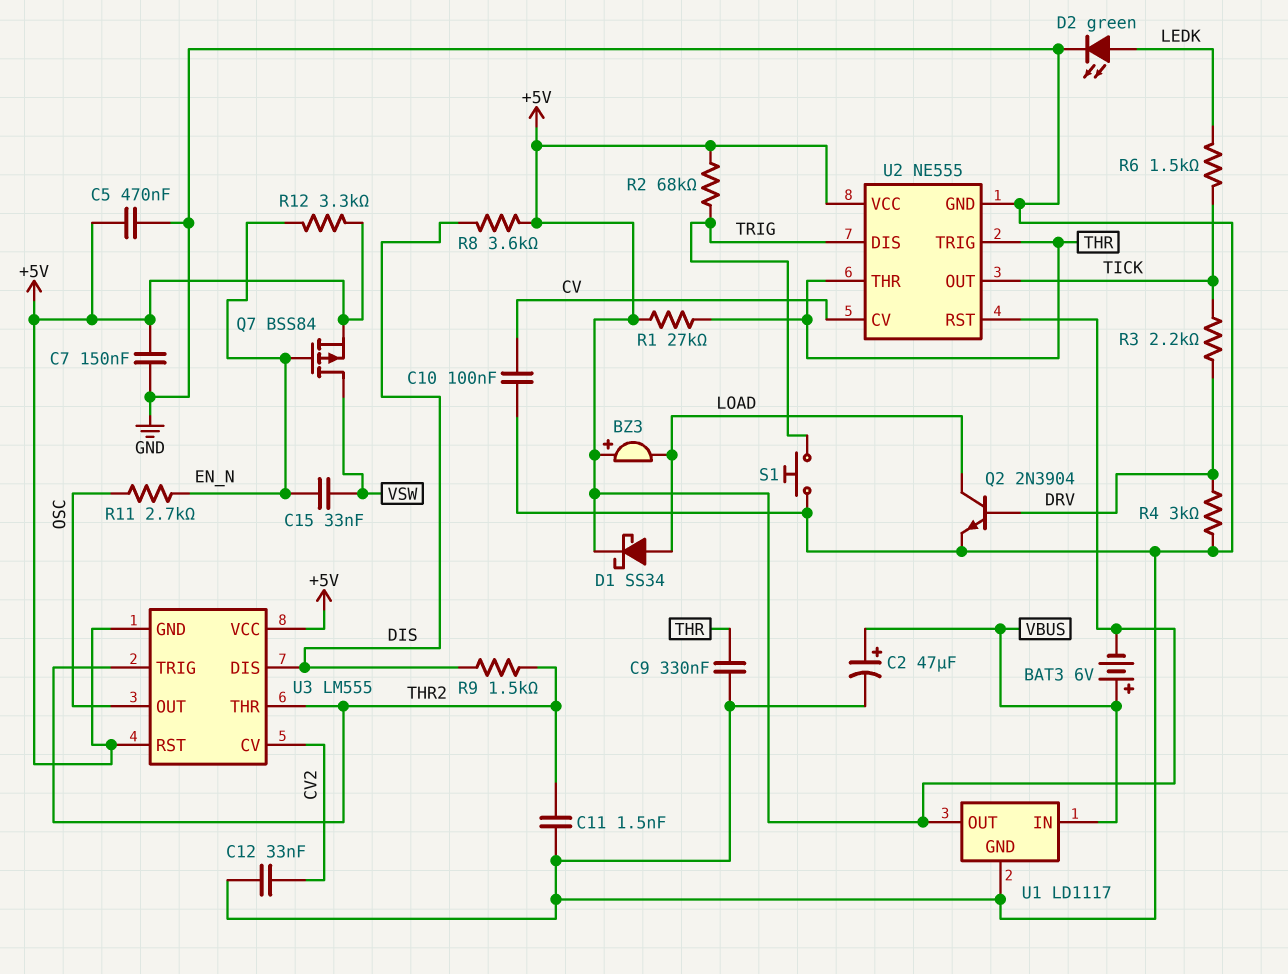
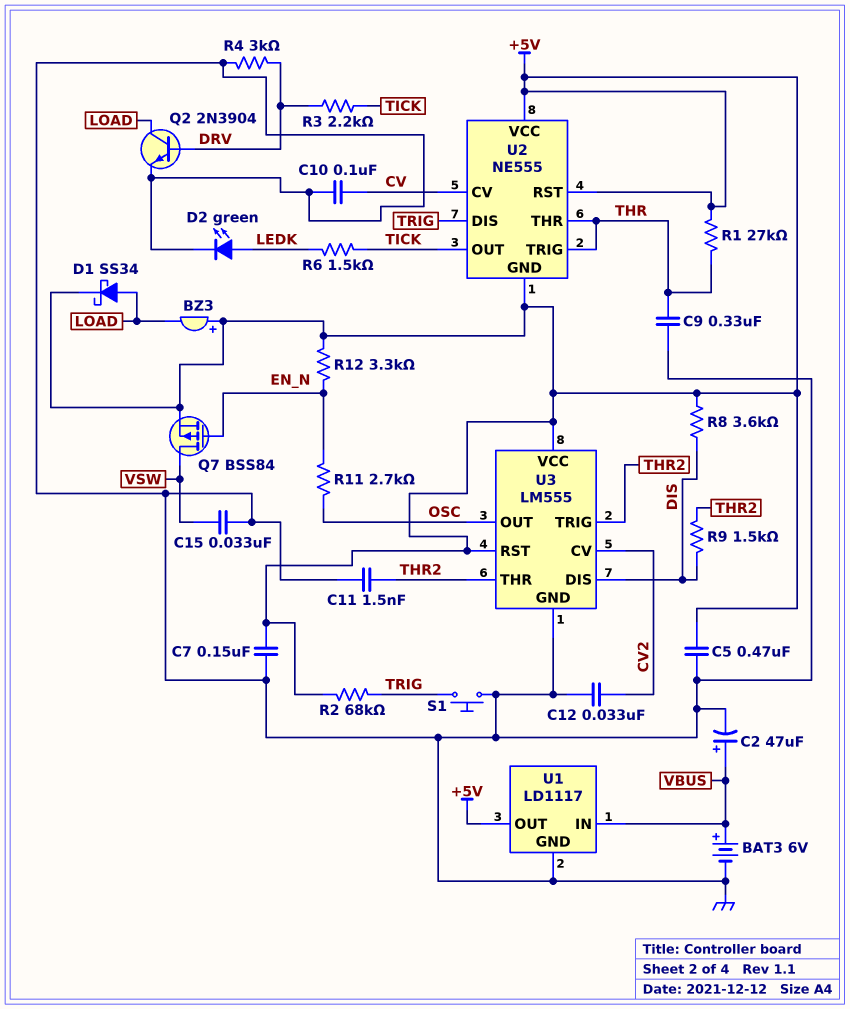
BAT3: 6V (plus VBUS, minus +5V) -> 6V (plus VBUS, minus GND)
C15: 33nF (EN_N, VSW) -> 33nF (GND, VSW)
U2 pin GND: GND -> +5V
U3 pin GND: +5V -> GND

